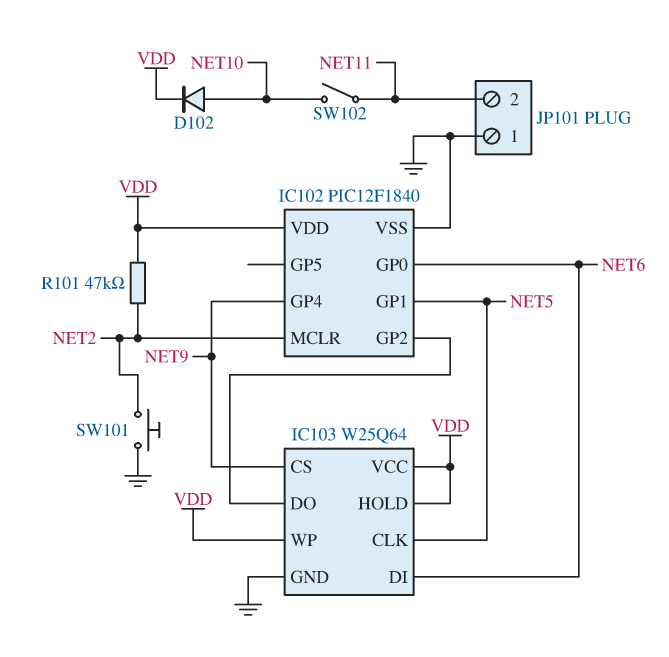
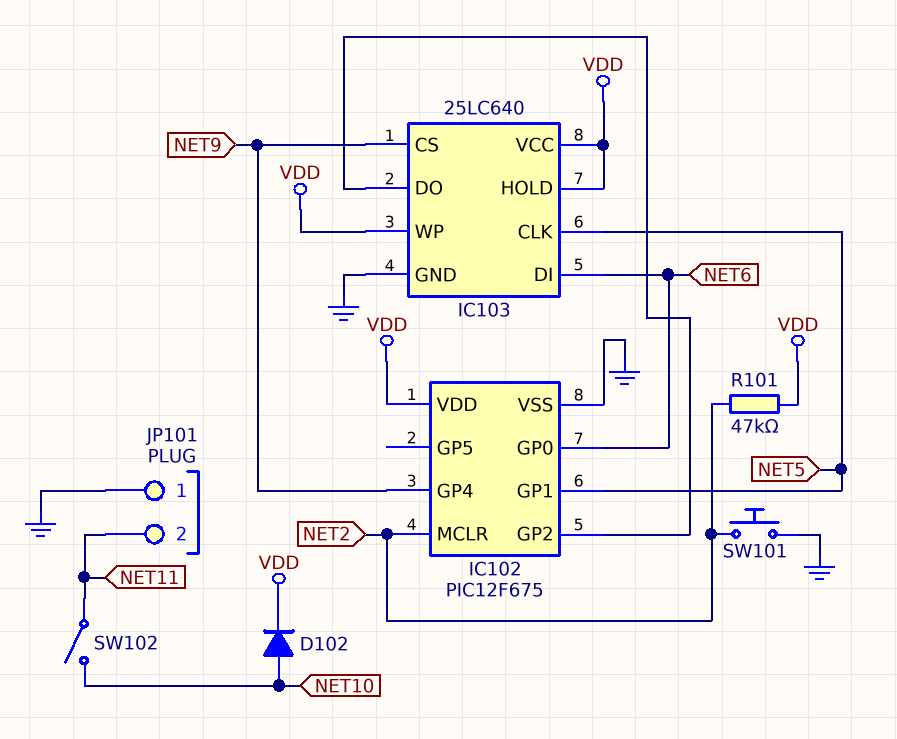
IC102: PIC12F1840 -> PIC12F675
IC103: W25Q64 -> 25LC640

